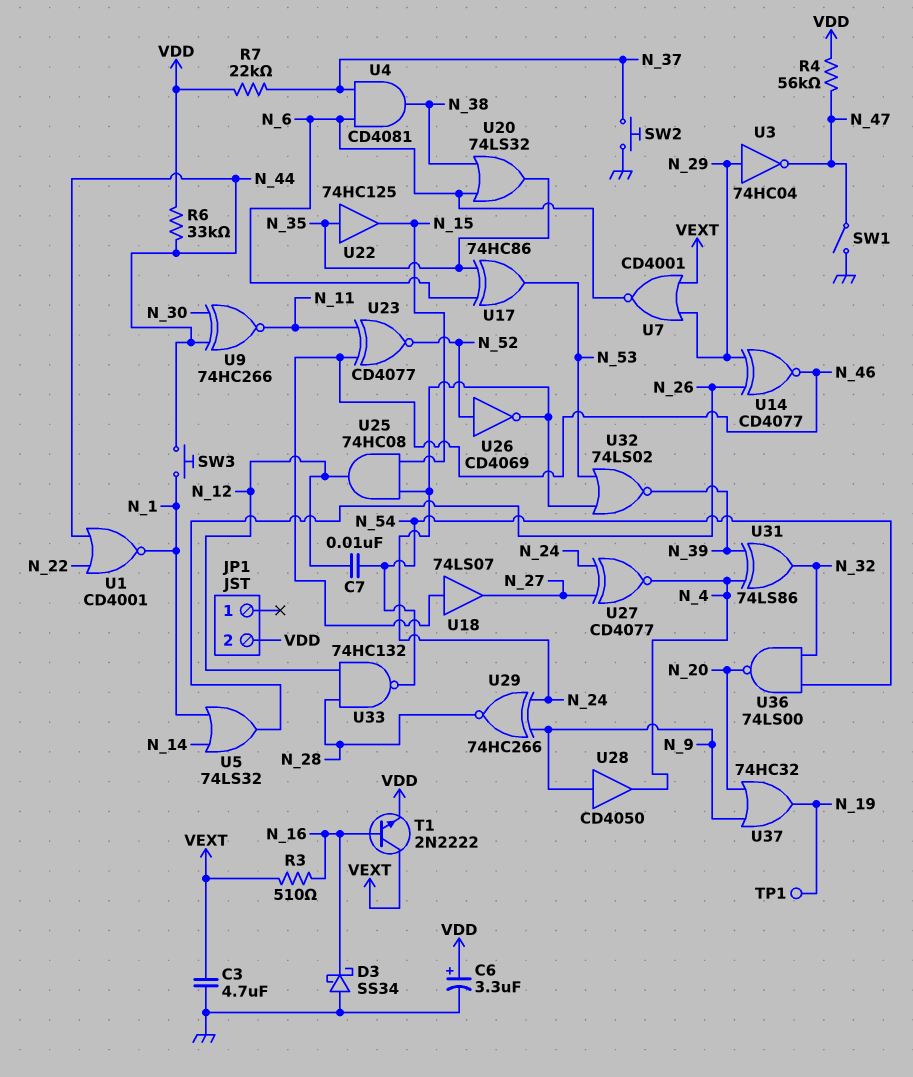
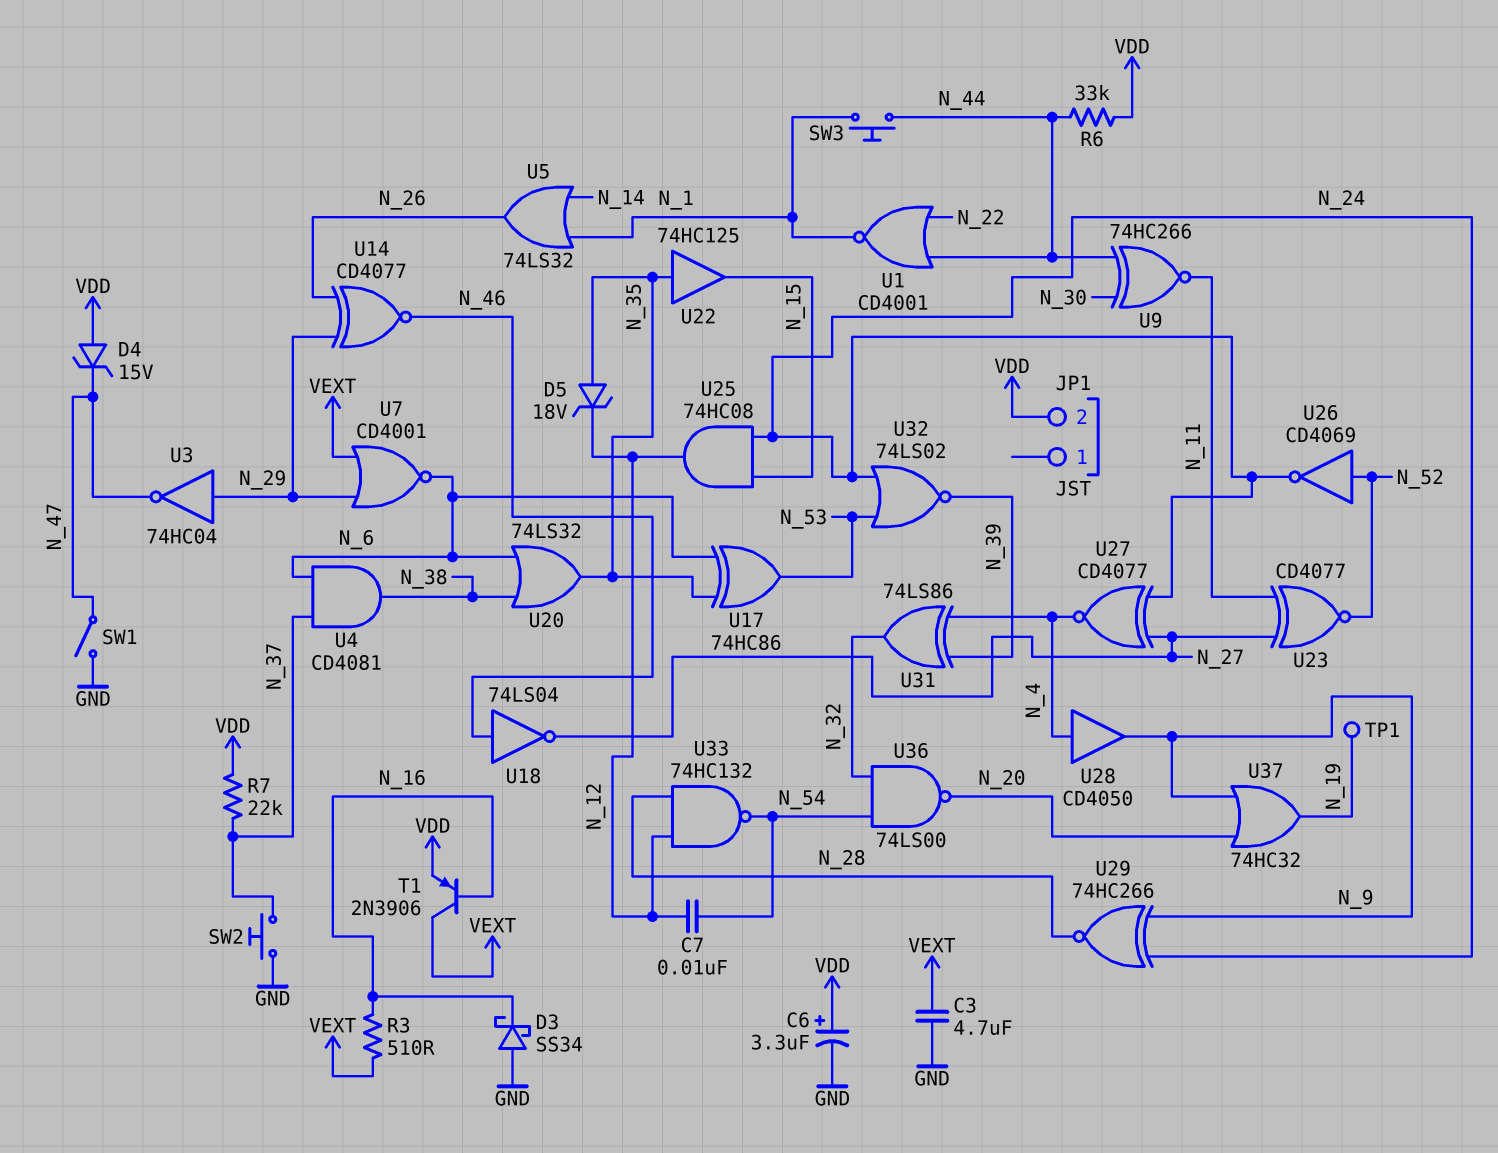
D4: none -> zener 15V (A VDD, K N_47)
D5: none -> zener 18V (A N_35, K N_12)
R4: 56k (N_47, VDD) -> none
T1: NPN 2N2222 (B N_16, C VEXT, E VDD) -> PNP 2N3906 (B N_16, C VEXT, E VDD)
U18: buffer 74LS07 (in N_46, out N_27) -> NOT 74LS04 (in N_46, out N_27)
U23: XNOR CD4077 (in N_11, in N_46, out N_52) -> XNOR CD4077 (in N_11, in N_27, out N_52)
U28: buffer CD4050 (in N_9, out N_4) -> buffer CD4050 (in N_4, out N_9)

